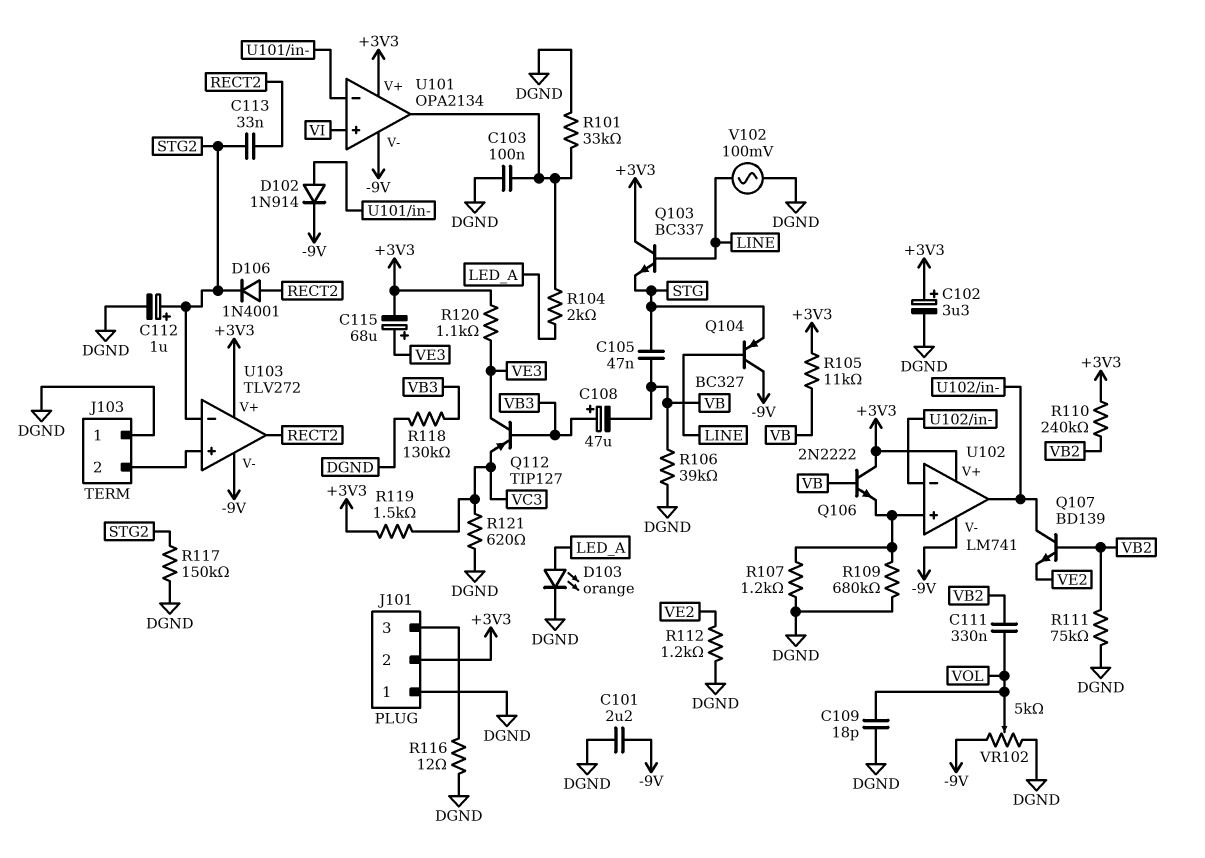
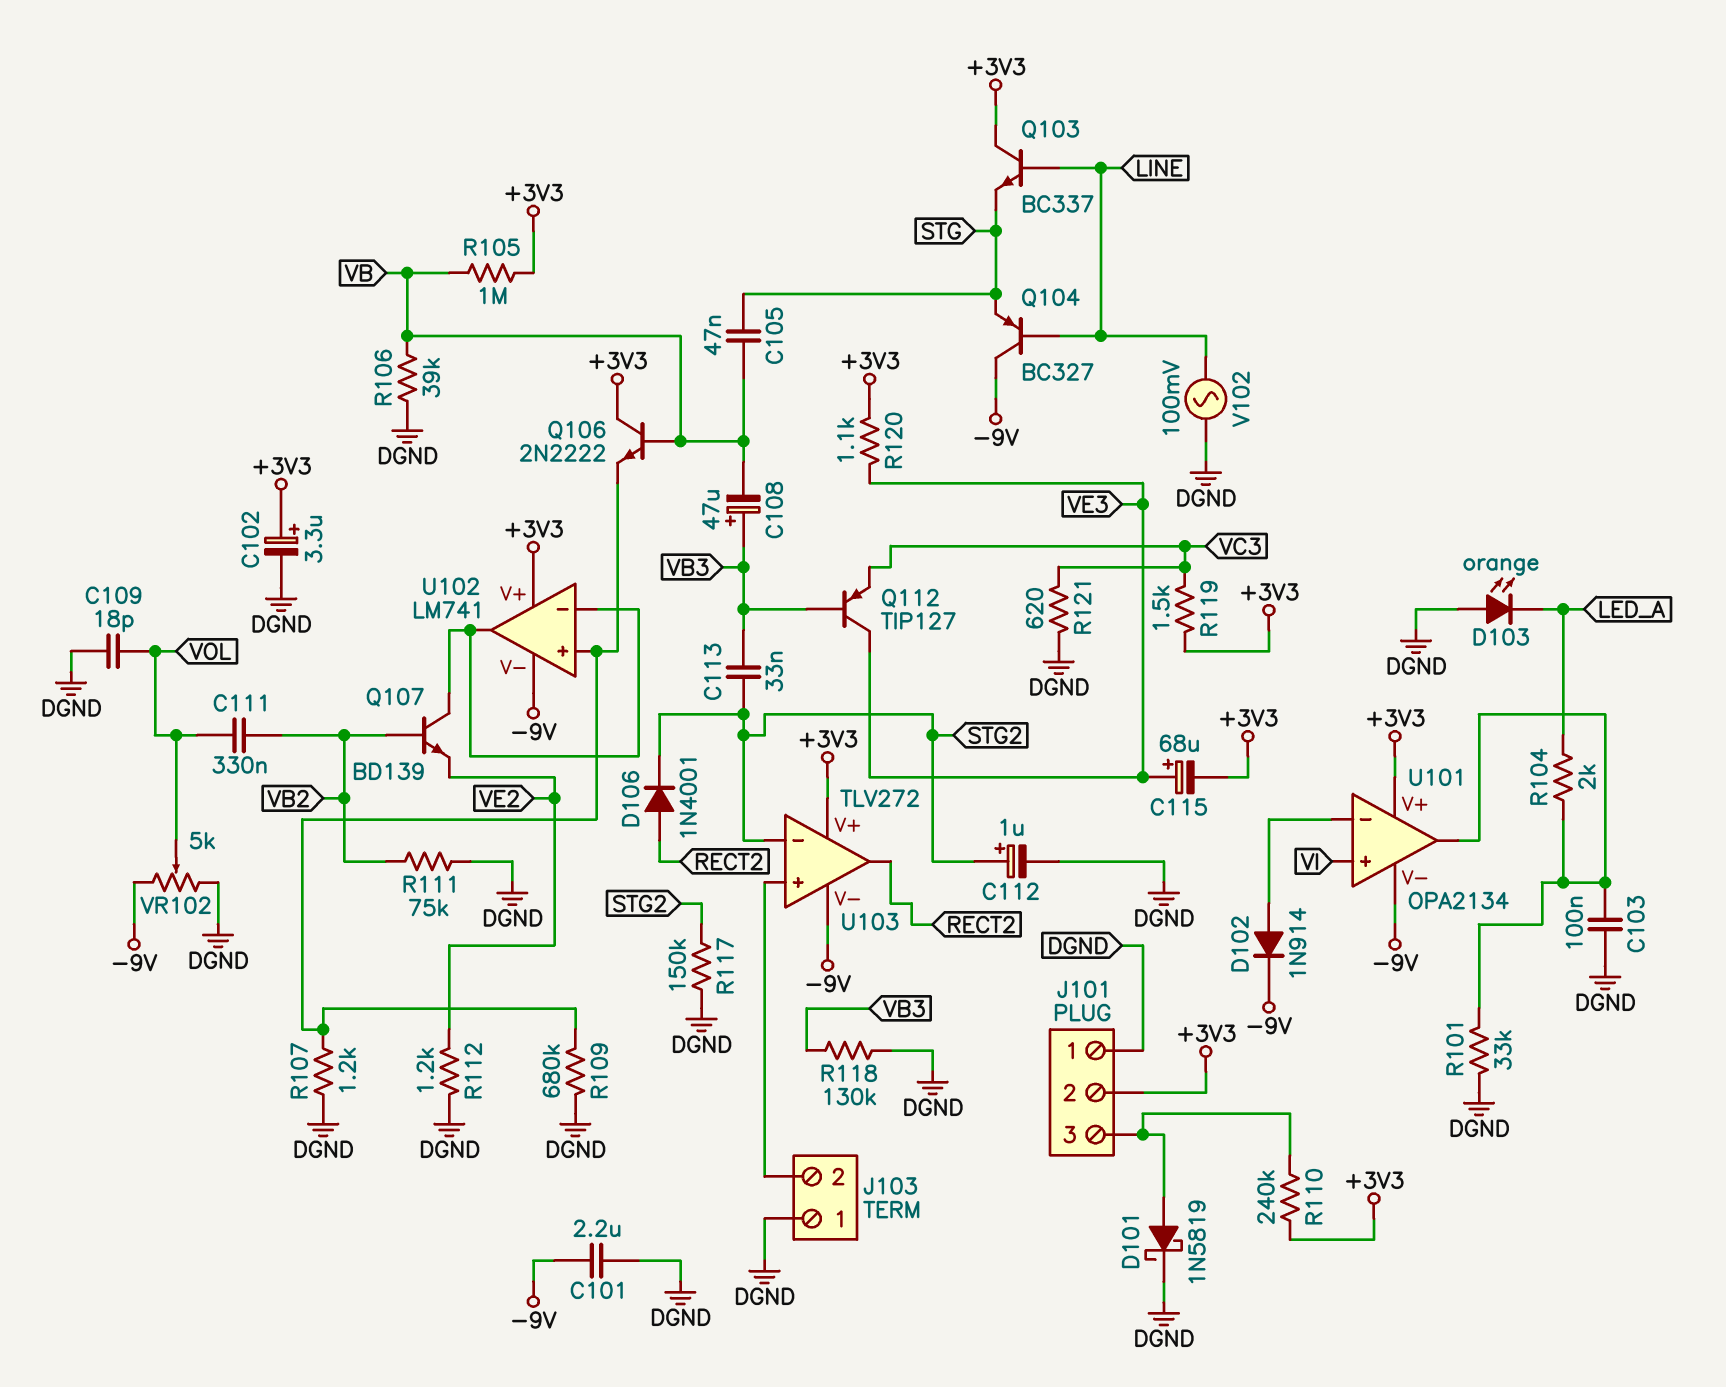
C113: 33nF (RECT2, STG2) -> 33nF (STG2, VB3)
D101: none -> schottky 1N5819 (A J101/3, K DGND)
D103: LED orange (A LED_A, K DGND) -> LED orange (A DGND, K LED_A)
R105: 11k (+3V3, VB) -> 1M (+3V3, VB)
R110: 240k (+3V3, VB2) -> 240k (+3V3, J101/3)
R116: 12 (DGND, J101/3) -> none

